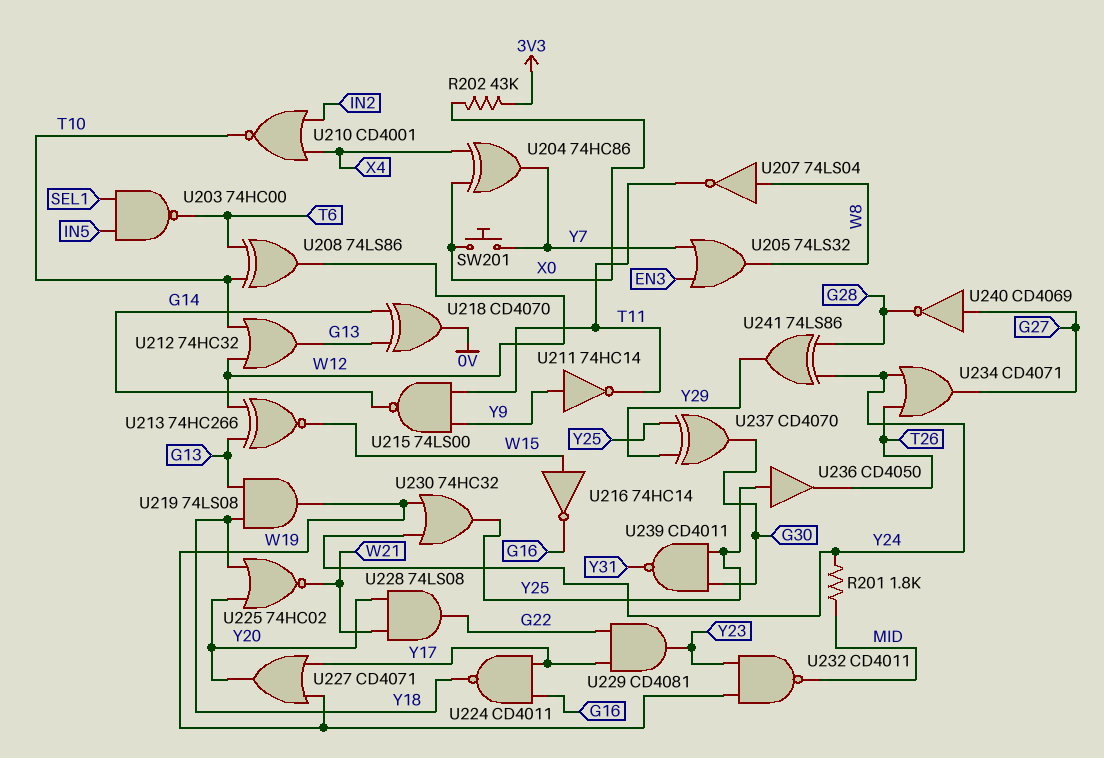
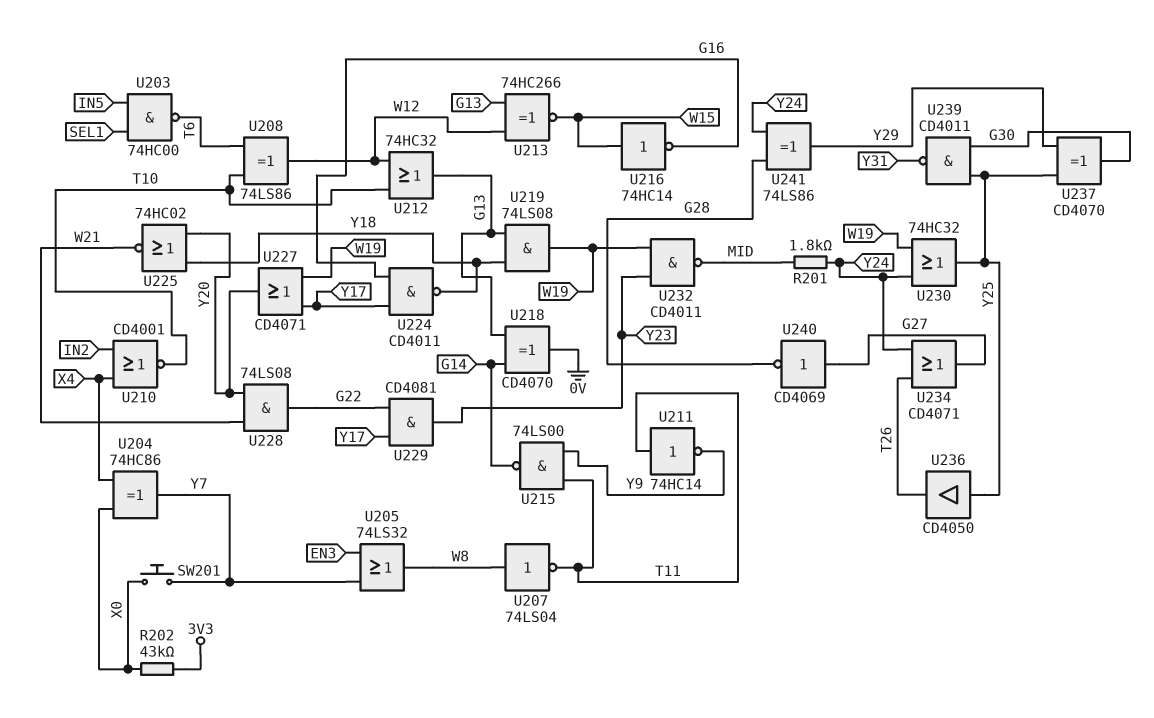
U211: NOT 74HC14 (in Y9, out T11) -> NOT 74HC14 (in T11, out Y9)

